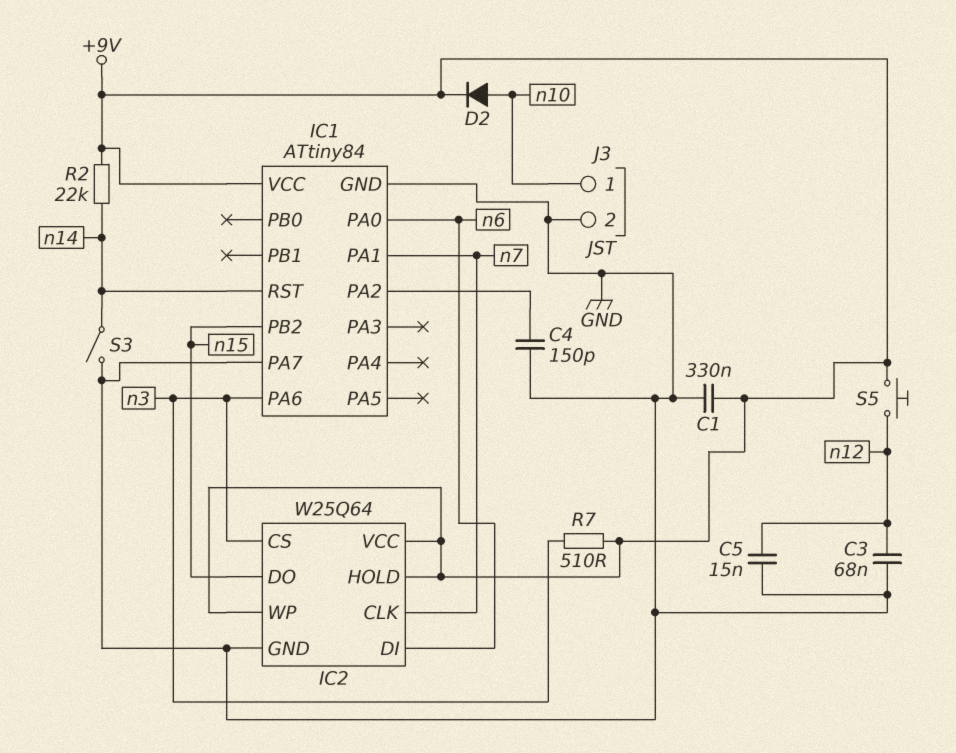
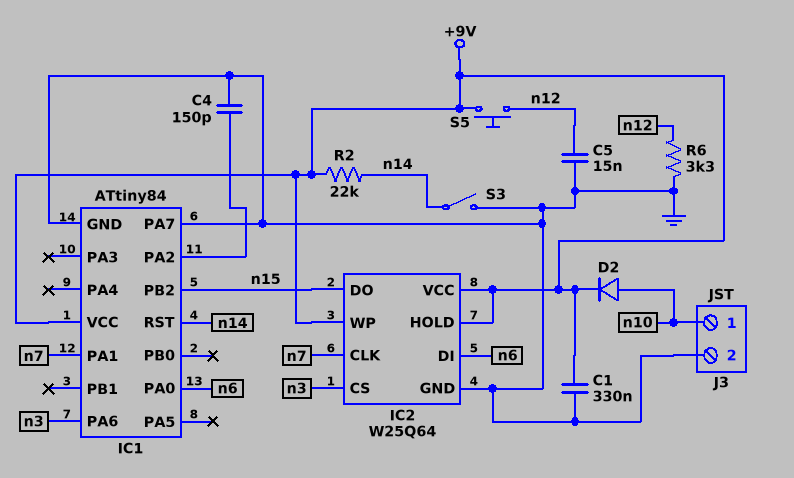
C3: 68nF (GND, n12) -> none
R6: none -> 3.3k (GND, n12)
R7: 510 (+9V, n3) -> none

